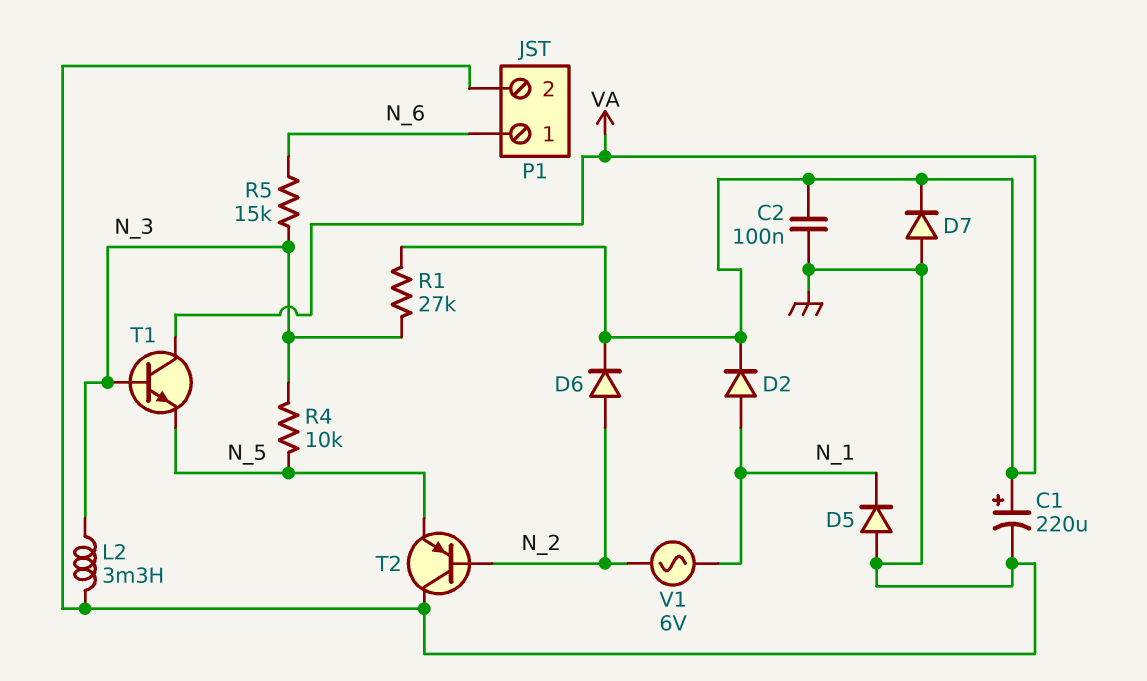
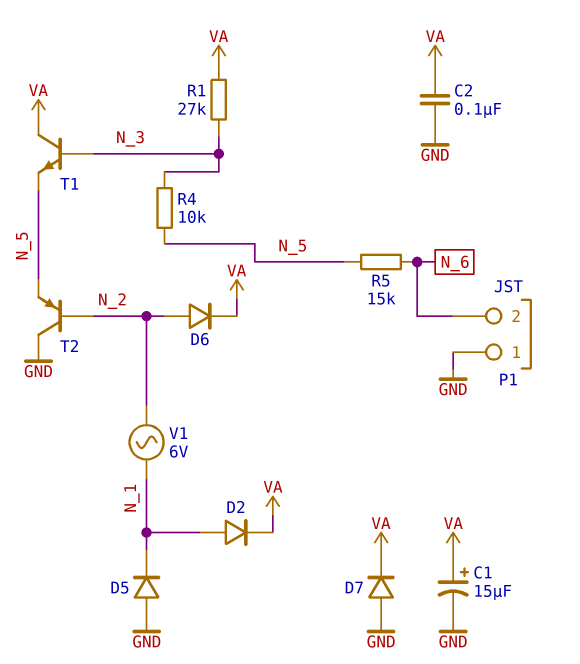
C1: 220uF (plus VA, minus GND) -> 15uF (plus VA, minus GND)
L2: 3.3mH (GND, N_3) -> none
P1 pin 1: N_6 -> GND
P1 pin 2: GND -> N_6
R5: 15k (N_3, N_6) -> 15k (N_5, N_6)

